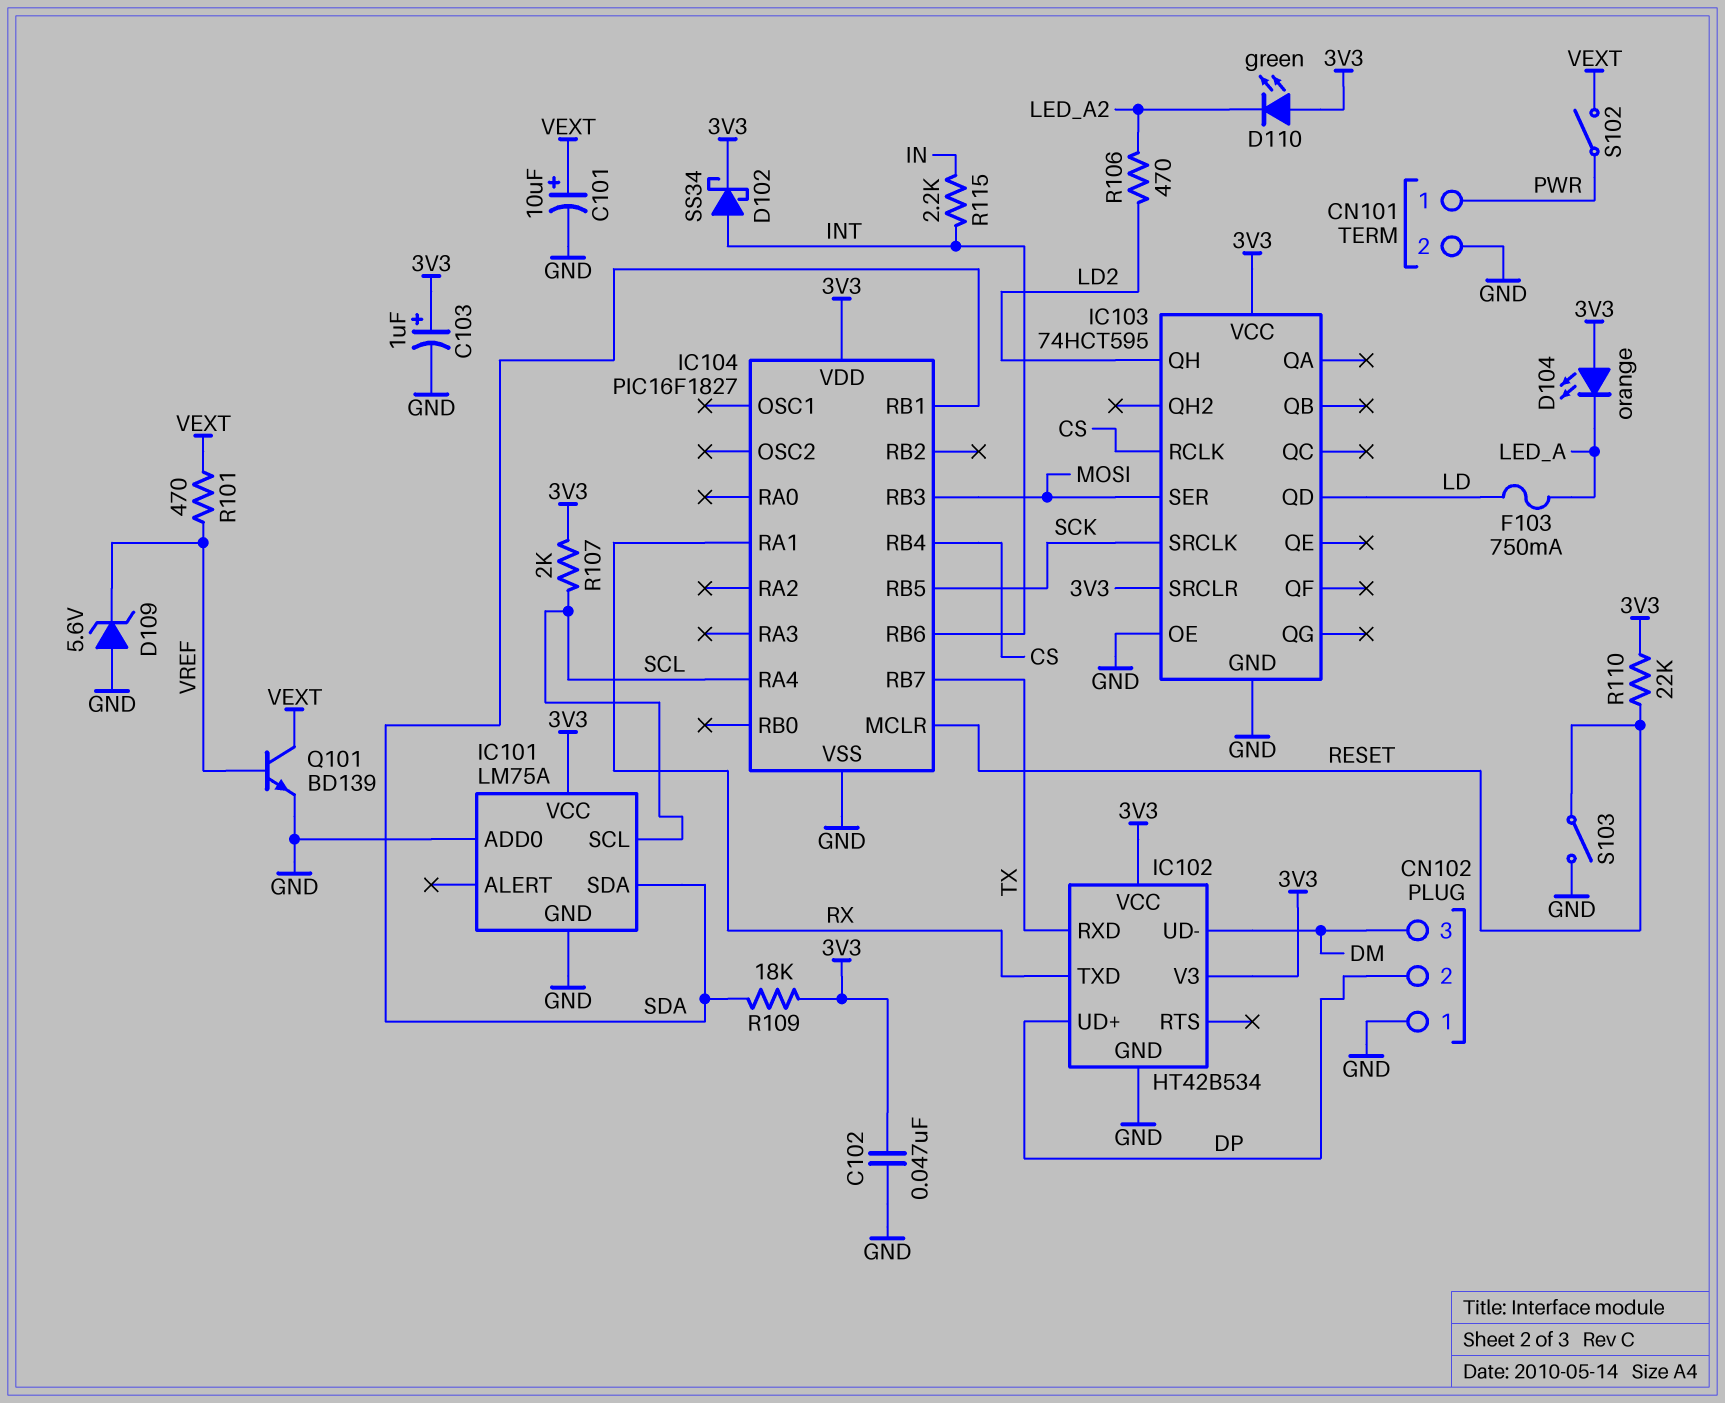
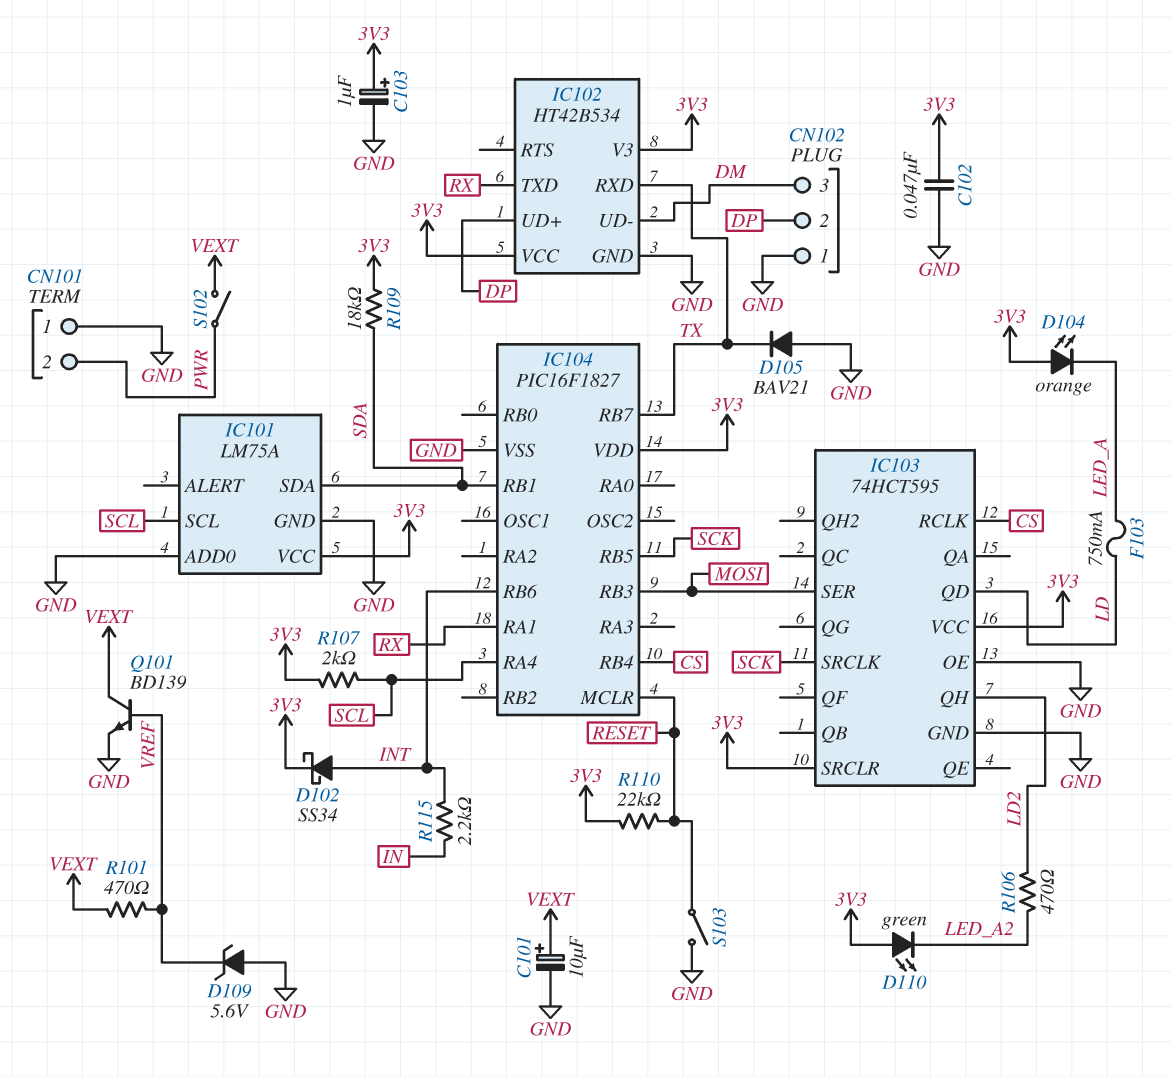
CN101 pin 1: PWR -> GND
CN101 pin 2: GND -> PWR
D105: none -> diode BAV21 (A GND, K TX)

